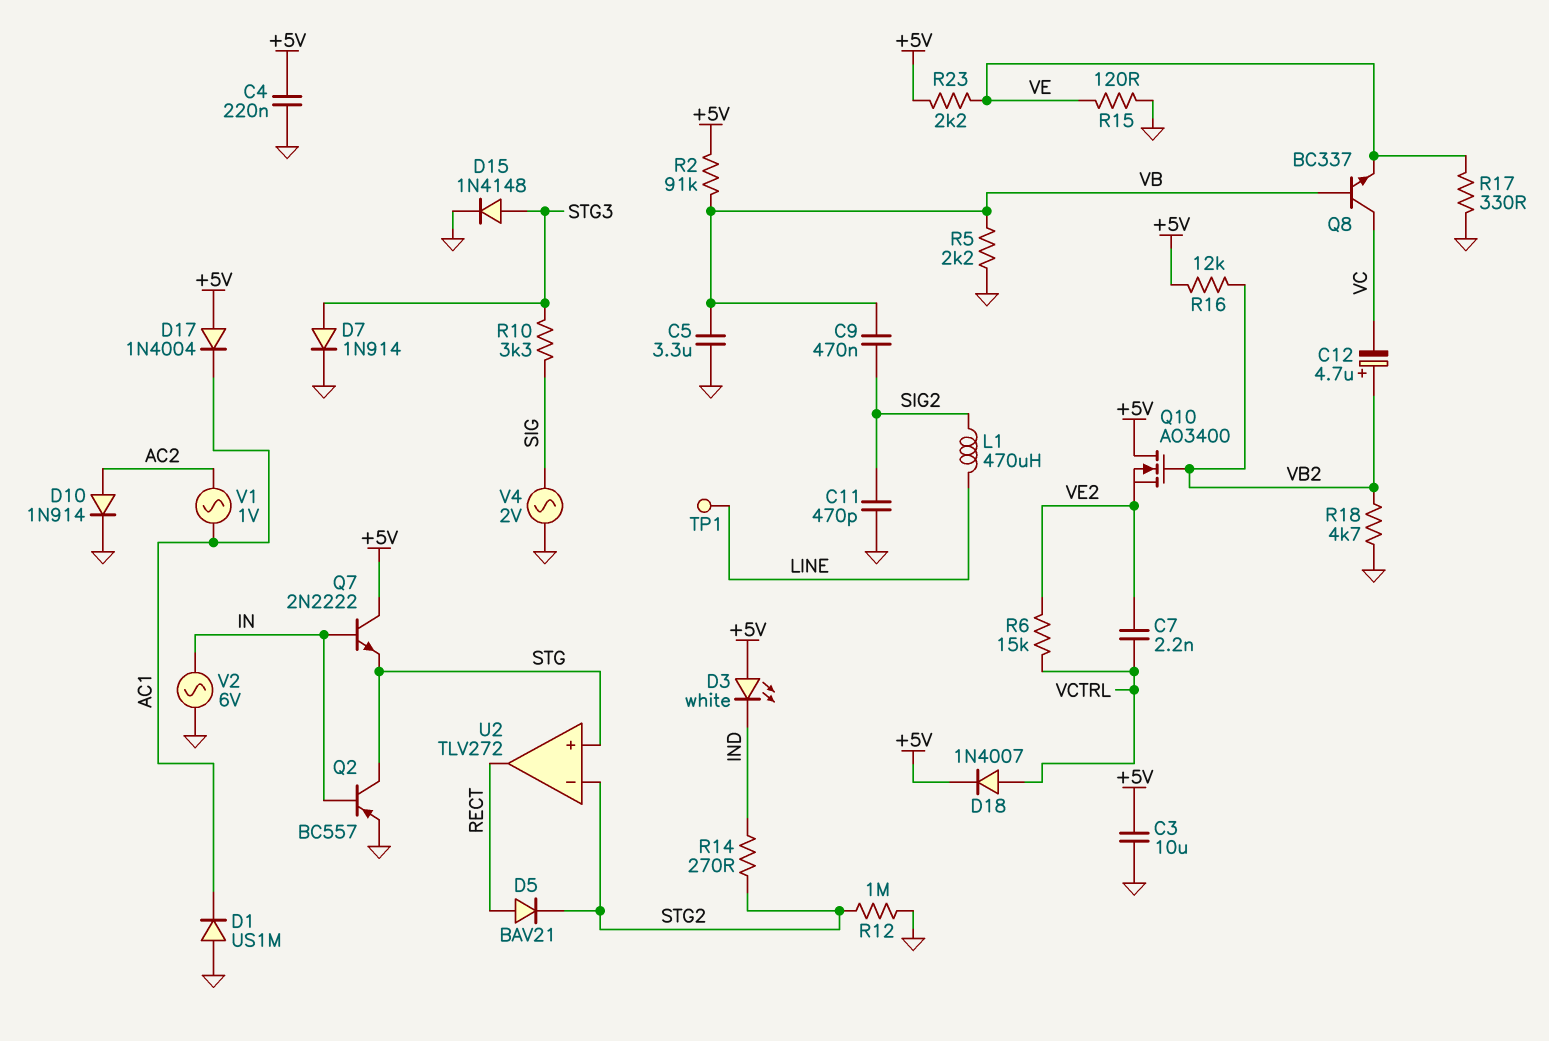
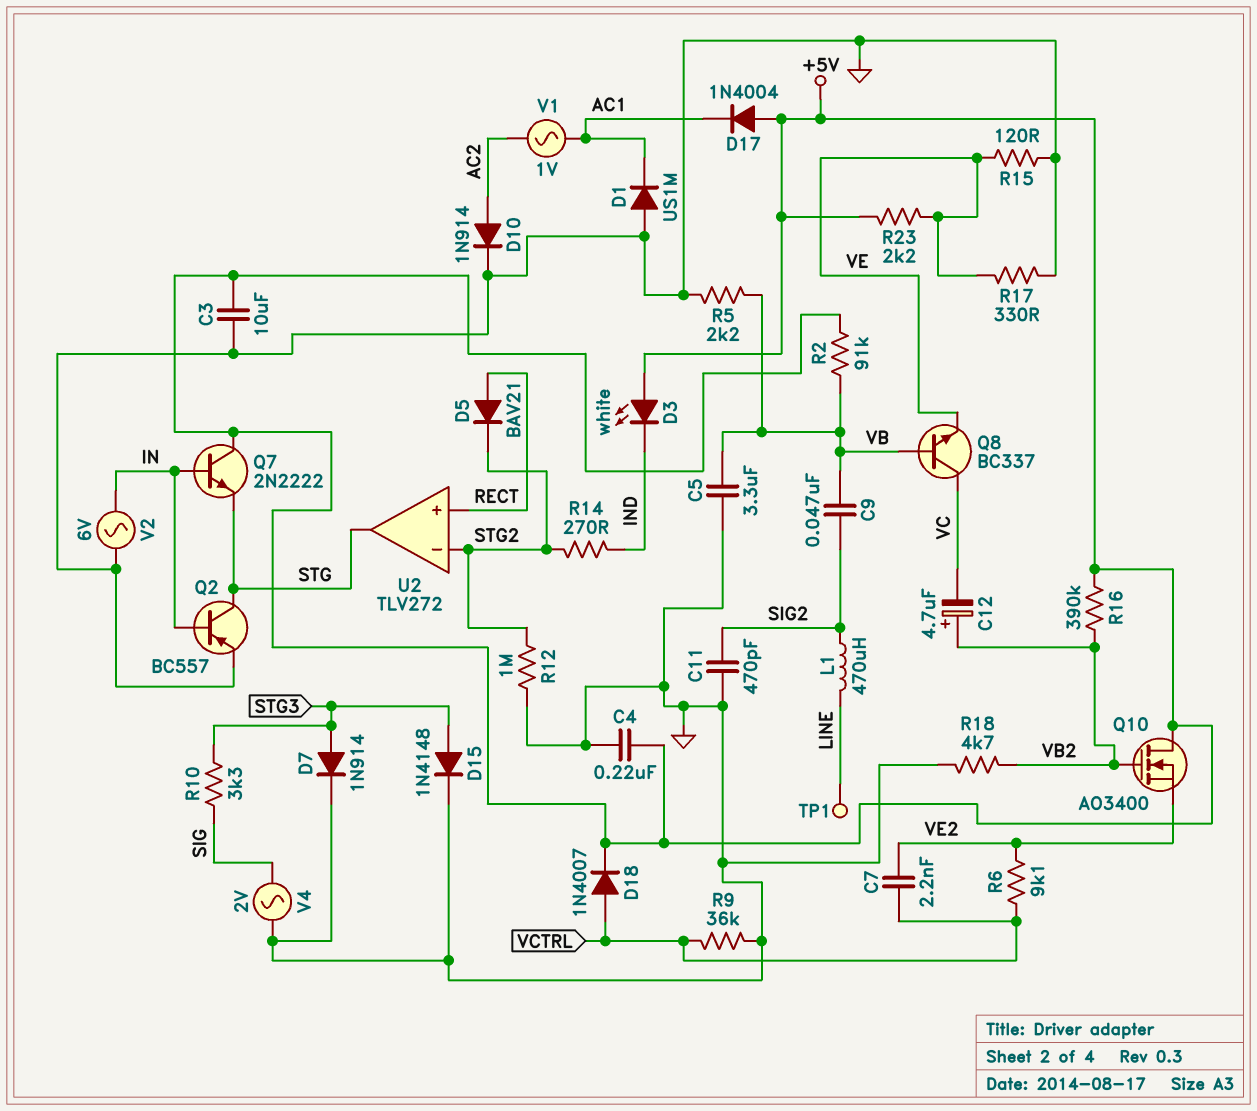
C9: 470nF (SIG2, VB) -> 47nF (SIG2, VB)
R6: 15k (VCTRL, VE2) -> 9.1k (VCTRL, VE2)
R9: none -> 36k (GND, VCTRL)
R16: 12k (+5V, VB2) -> 390k (+5V, VB2)
U2 pin in+: STG -> RECT
U2 pin out: RECT -> STG

